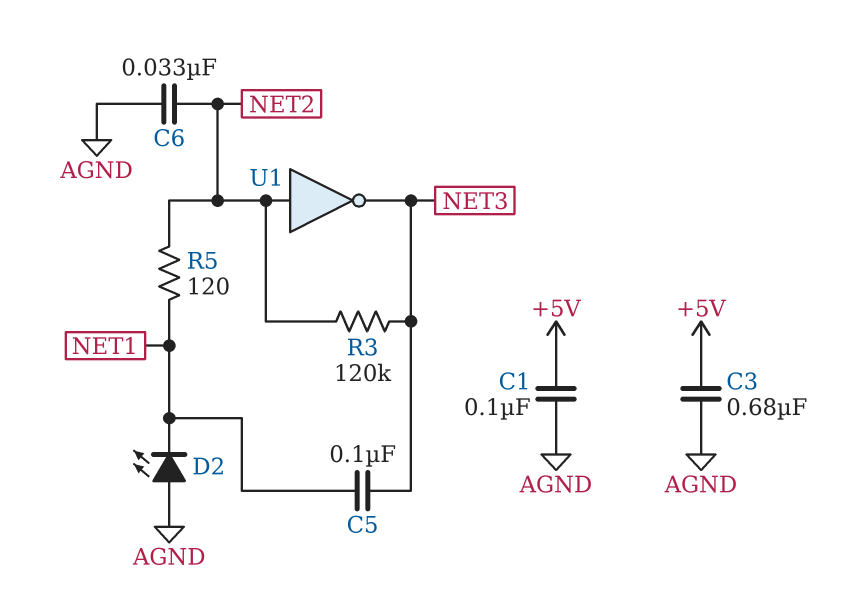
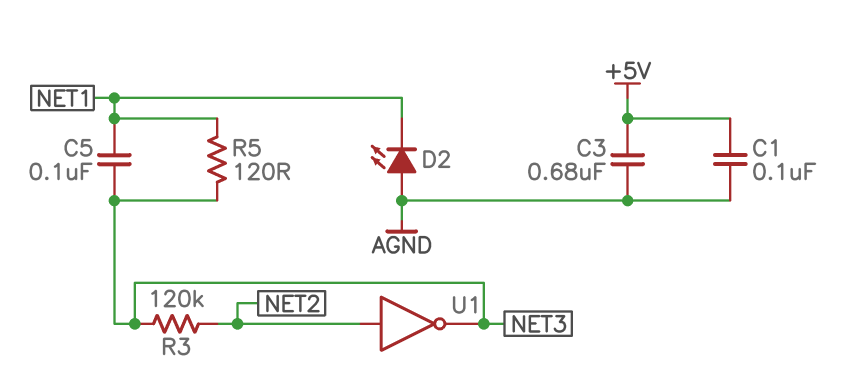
C6: 33nF (AGND, NET2) -> none
R5: 120 (NET1, NET2) -> 120 (NET1, NET3)

